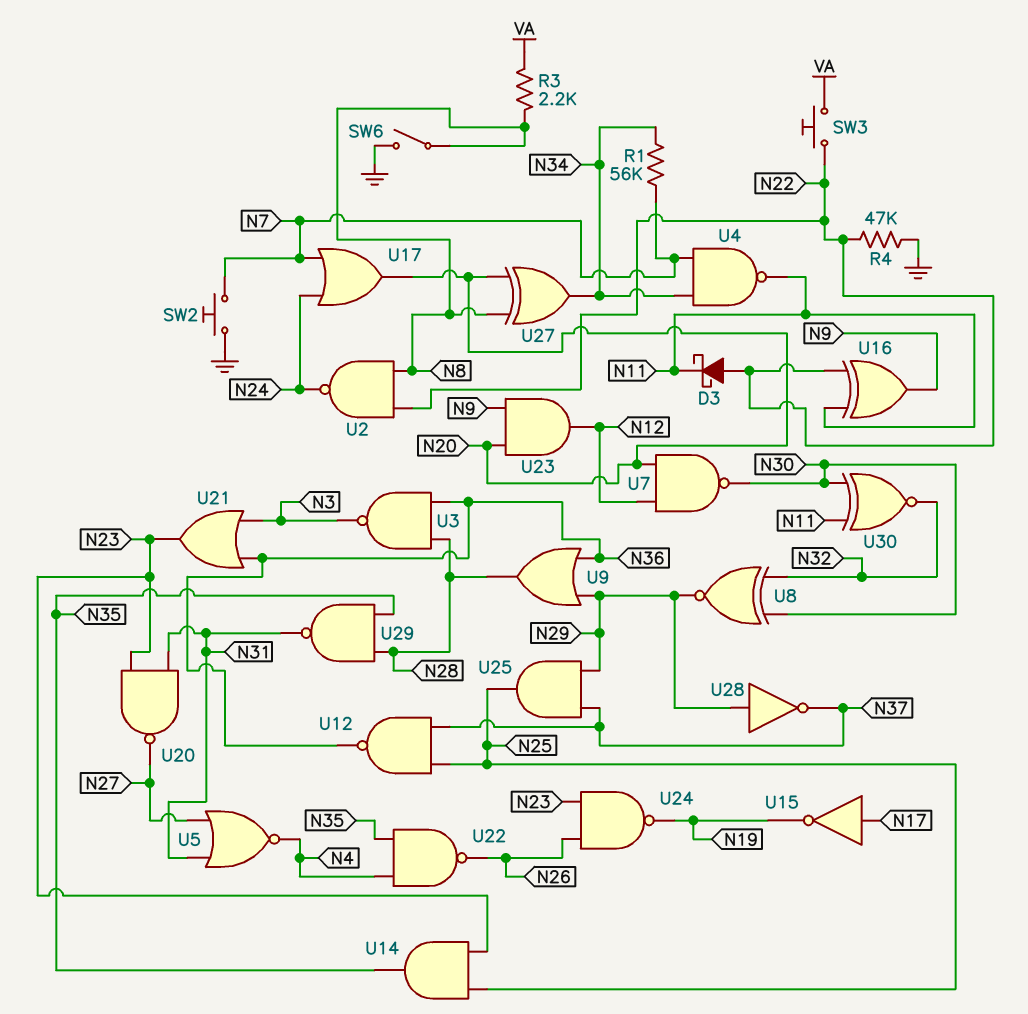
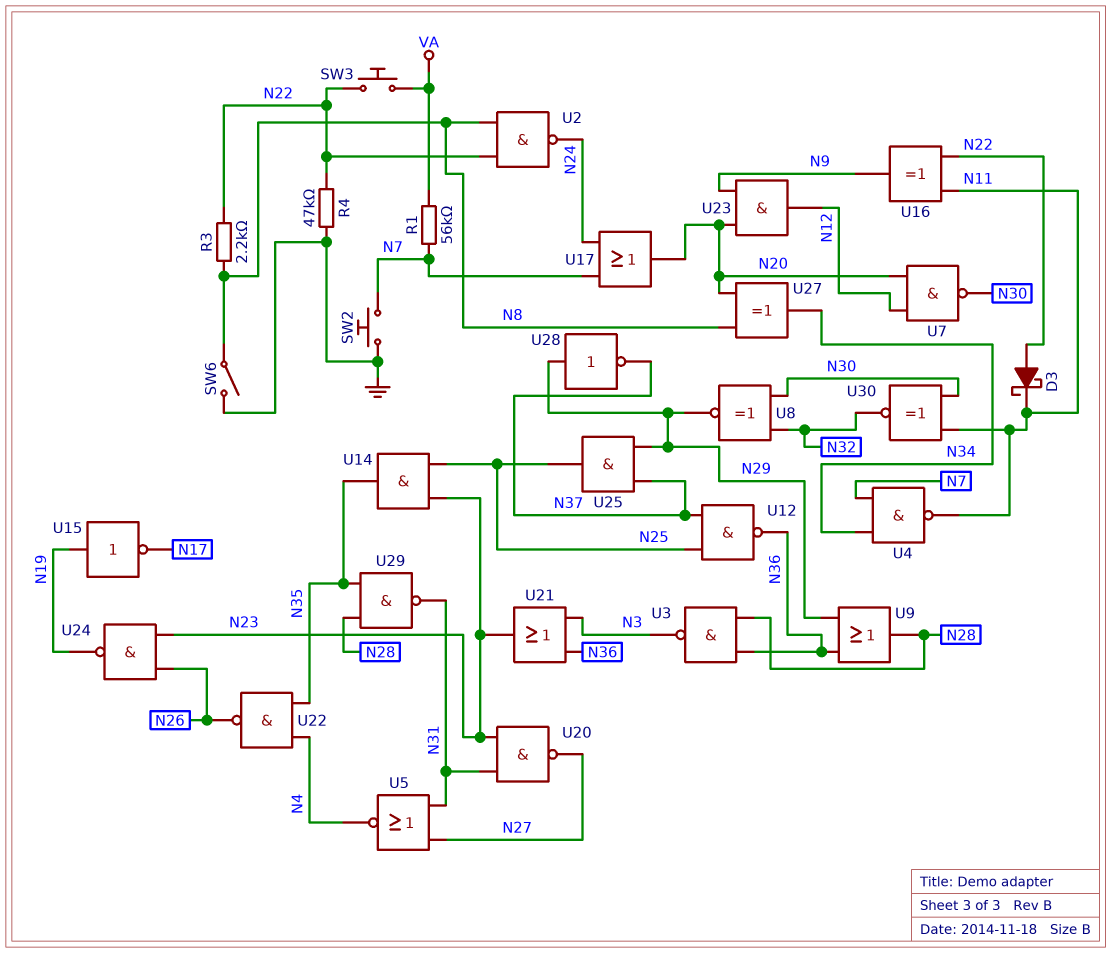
R1: 56k (N7, N34) -> 56k (N7, VA)
R3: 2.2k (N8, VA) -> 2.2k (N8, N22)
U15: NOT (in N17, out N19) -> NOT (in N19, out N17)

